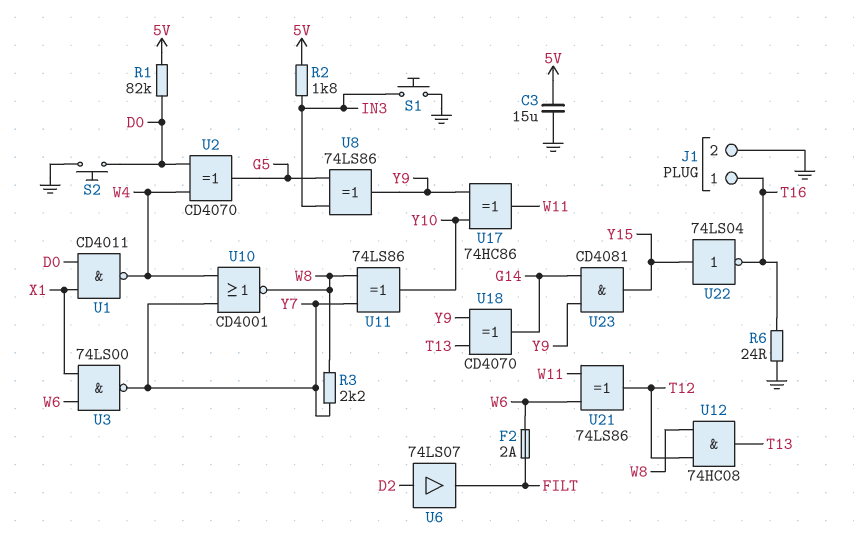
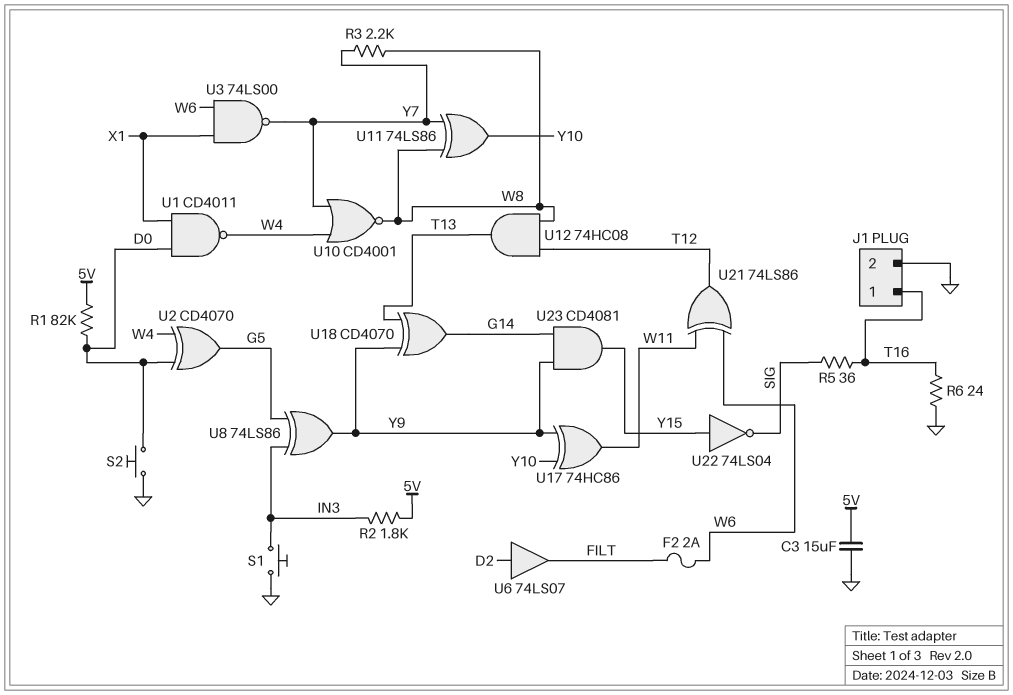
R5: none -> 36 (SIG, T16)
U22: NOT 74LS04 (in Y15, out T16) -> NOT 74LS04 (in Y15, out SIG)

